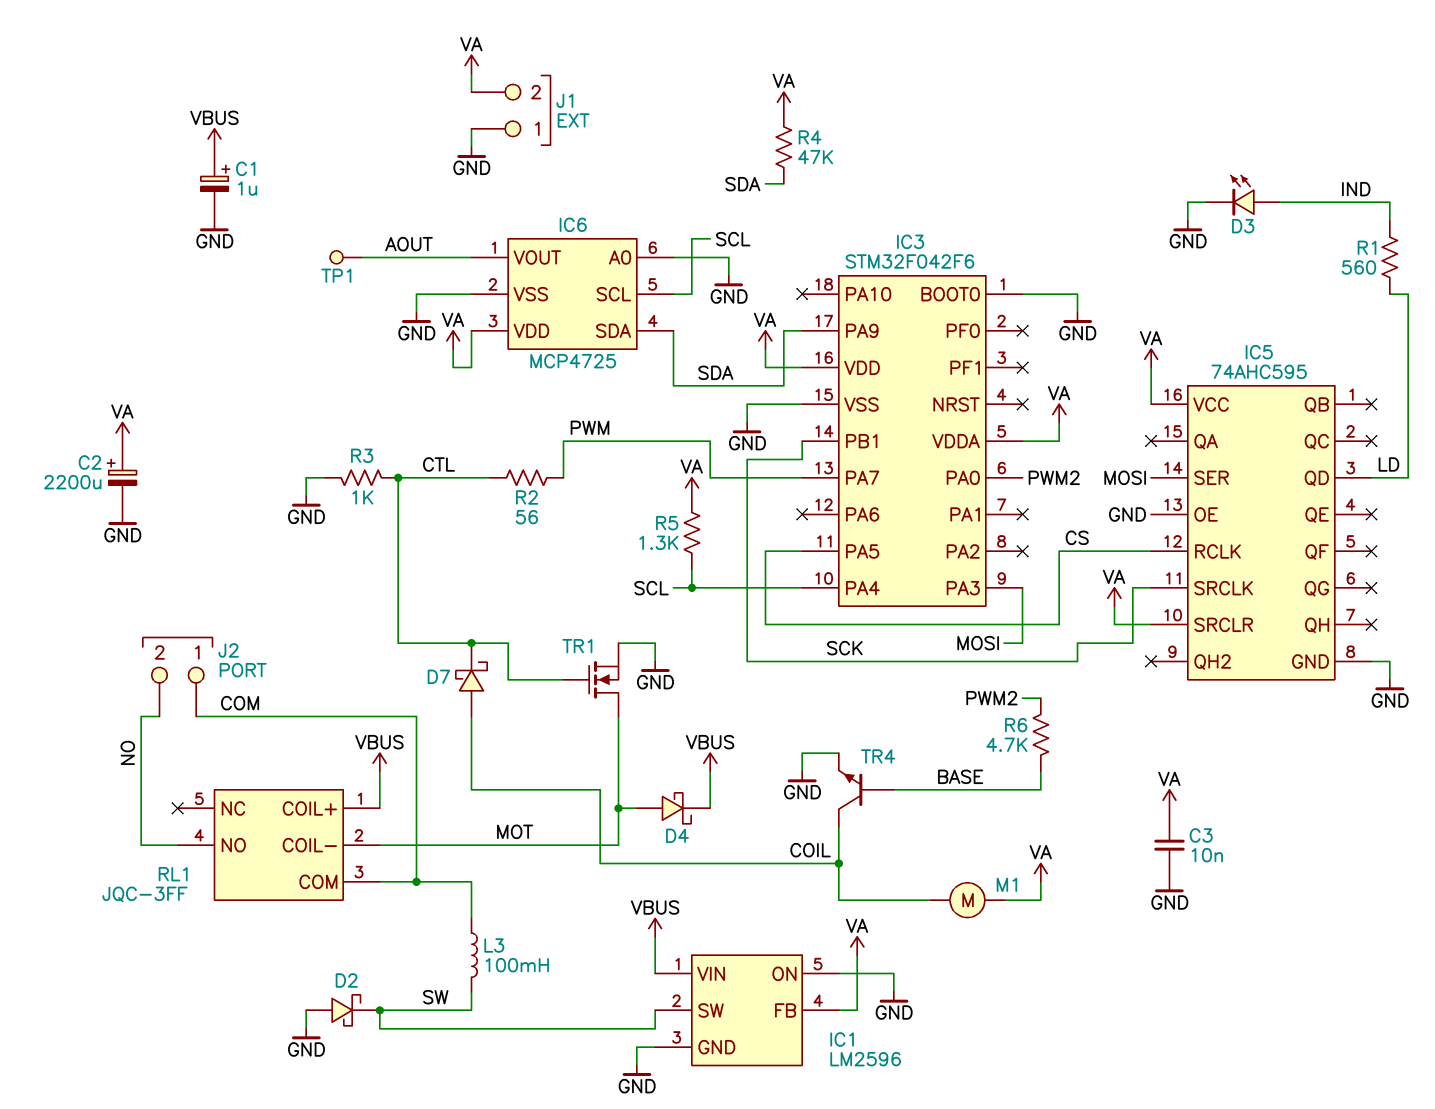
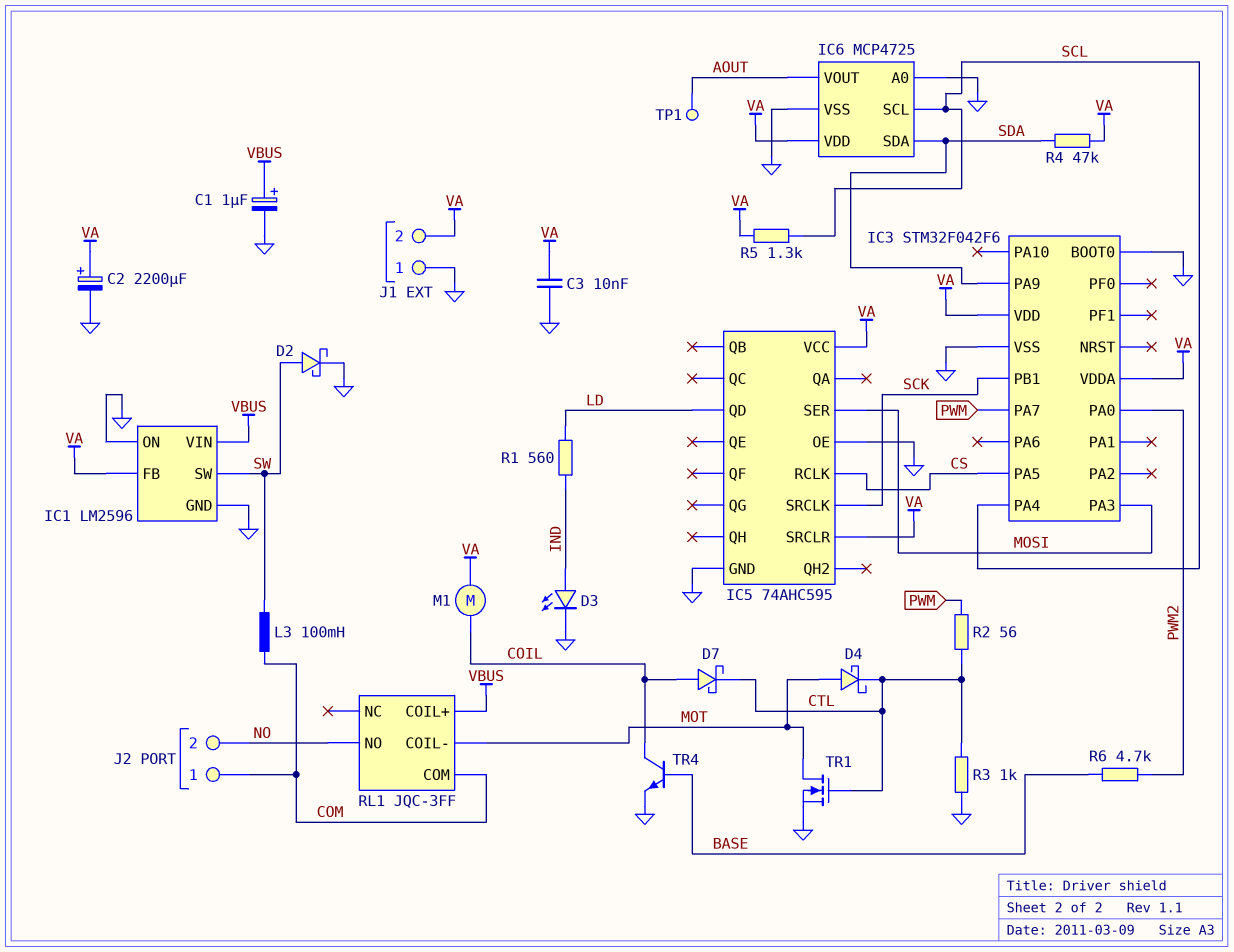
D2: schottky (A GND, K SW) -> schottky (A SW, K GND)
D4: schottky (A MOT, K VBUS) -> schottky (A MOT, K CTL)

